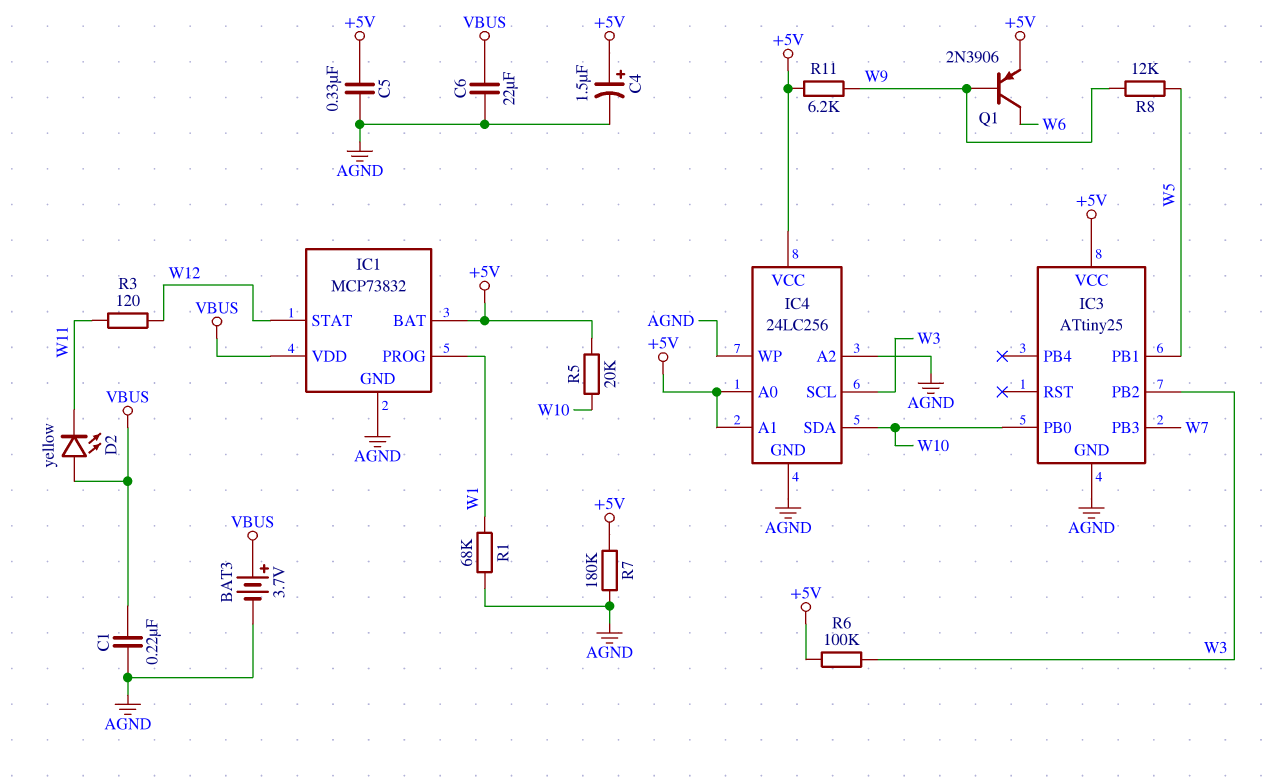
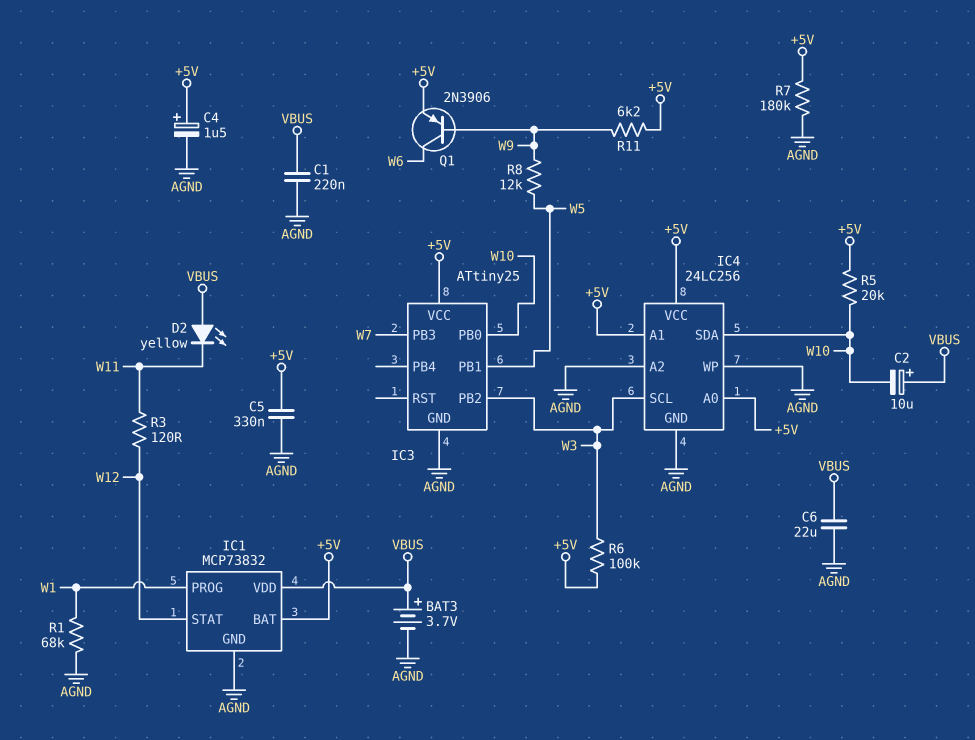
C2: none -> 10uF (plus VBUS, minus W10)

